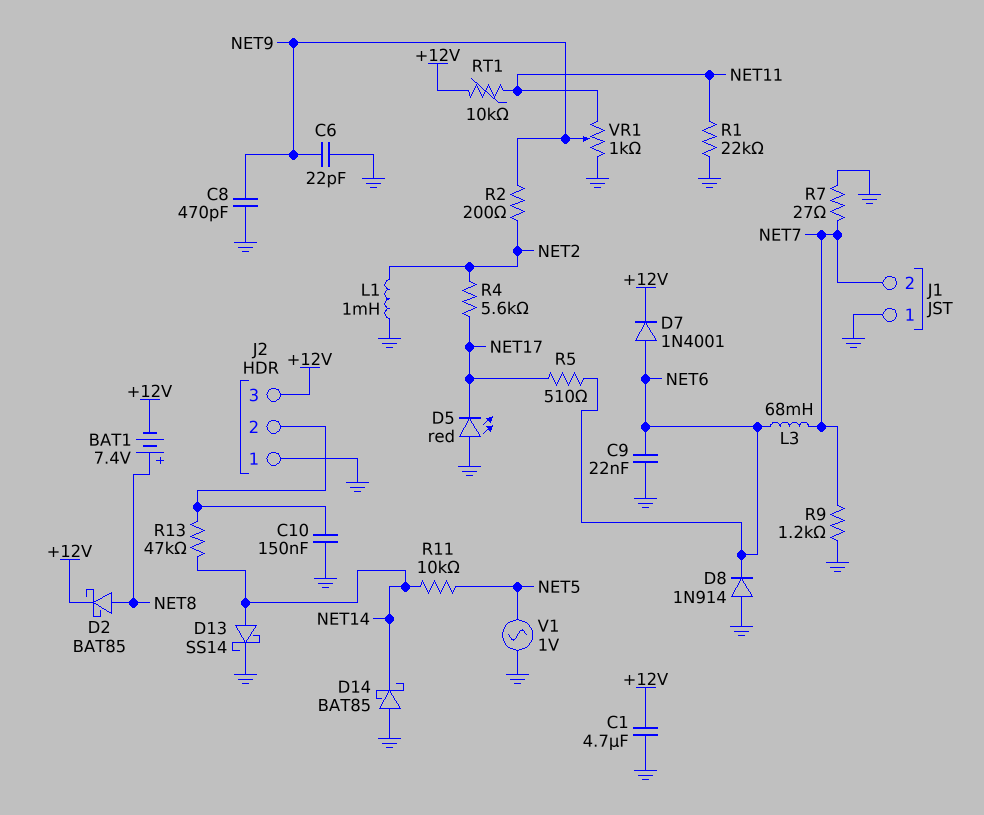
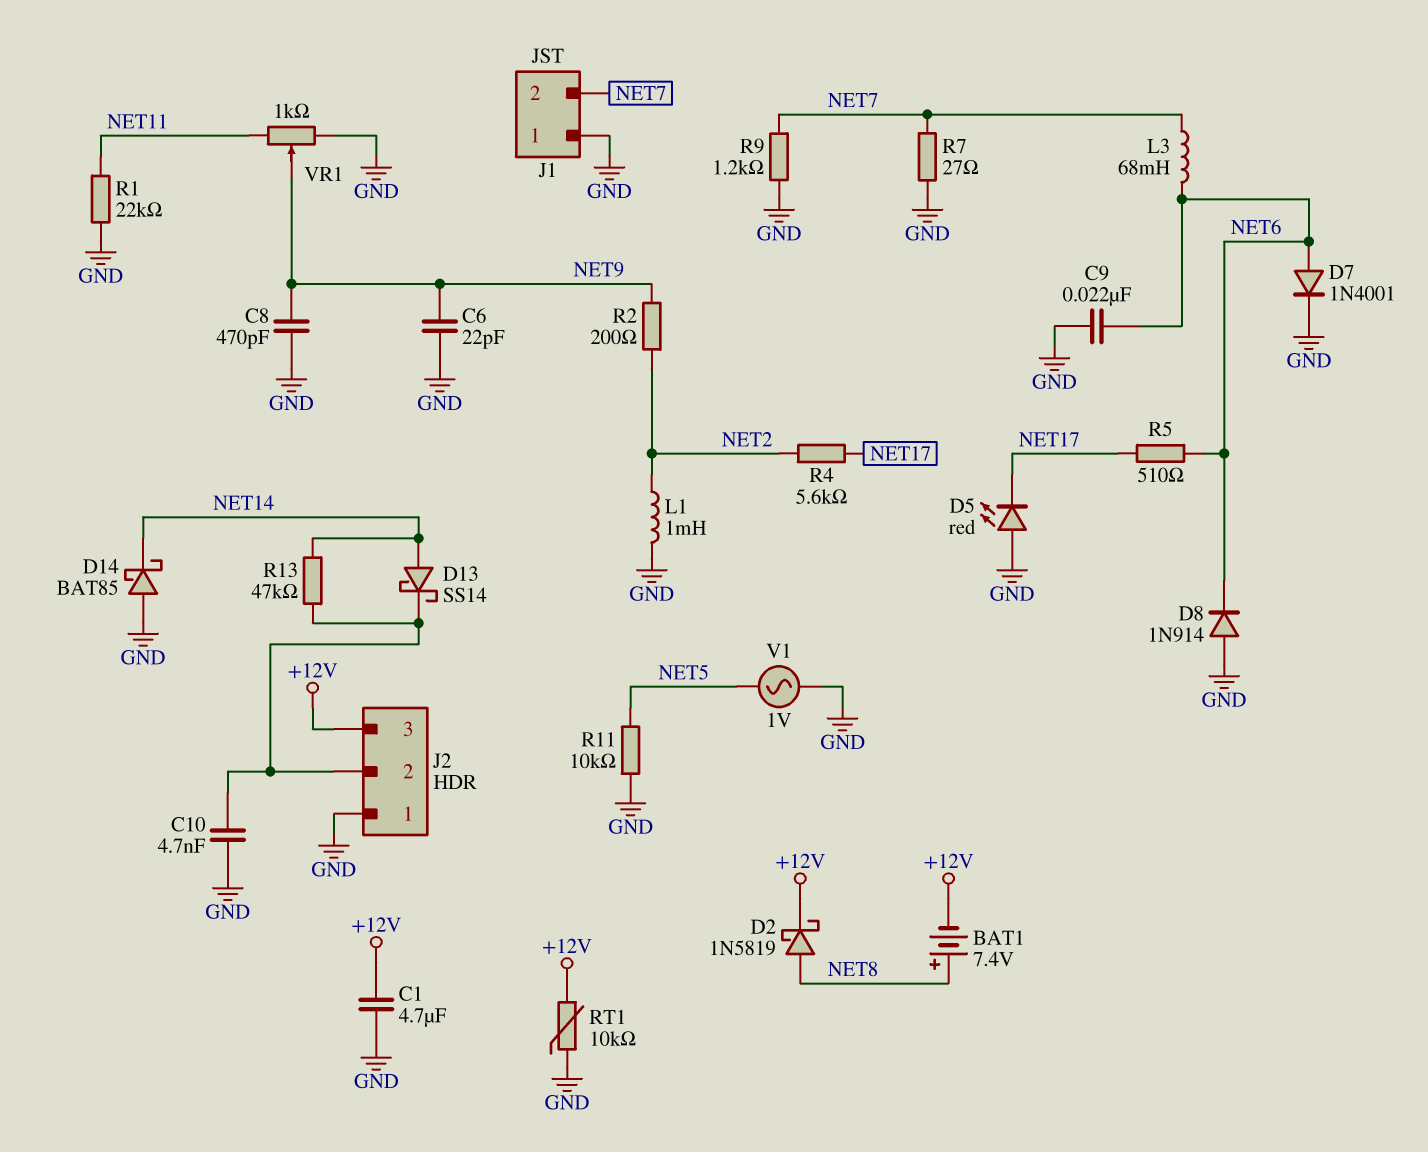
C10: 150nF (GND, J2/2) -> 4.7nF (GND, J2/2)
D2: schottky BAT85 (A NET8, K +12V) -> schottky 1N5819 (A NET8, K +12V)
D7: diode 1N4001 (A NET6, K +12V) -> diode 1N4001 (A NET6, K GND)
D13: schottky SS14 (A NET14, K GND) -> schottky SS14 (A NET14, K J2/2)
R11: 10k (NET5, NET14) -> 10k (GND, NET5)
RT1: 10k (+12V, NET11) -> 10k (+12V, GND)

